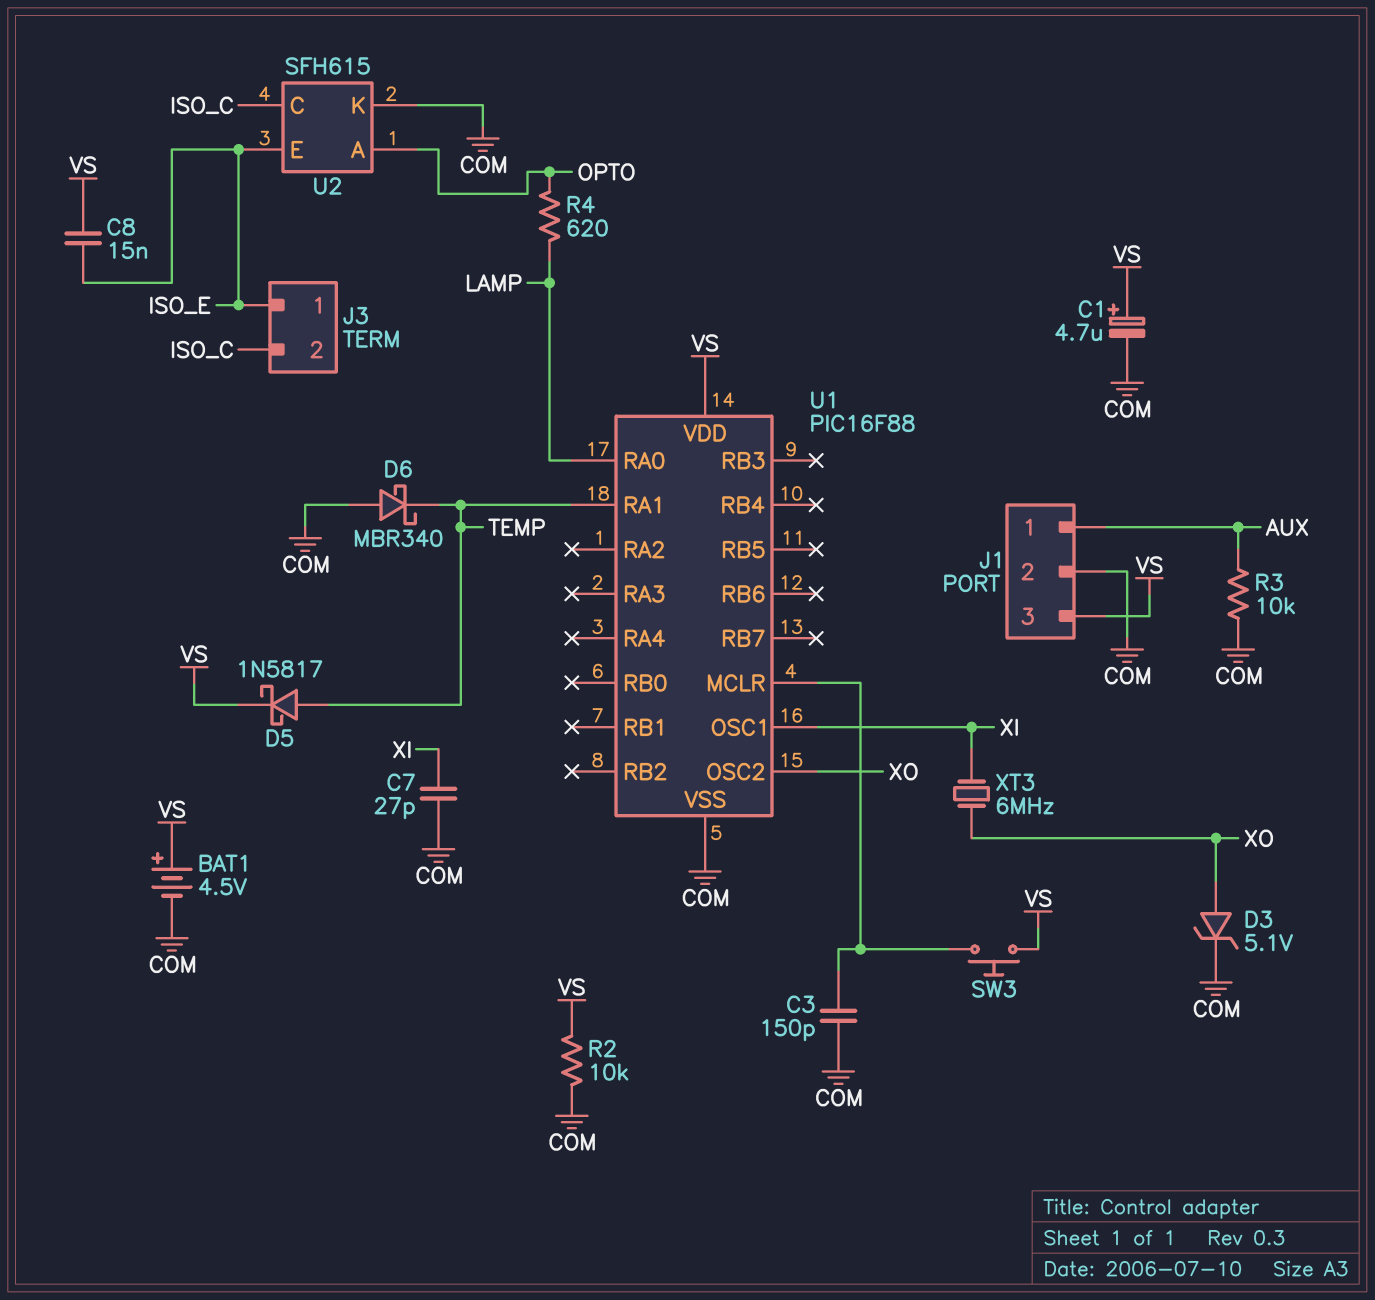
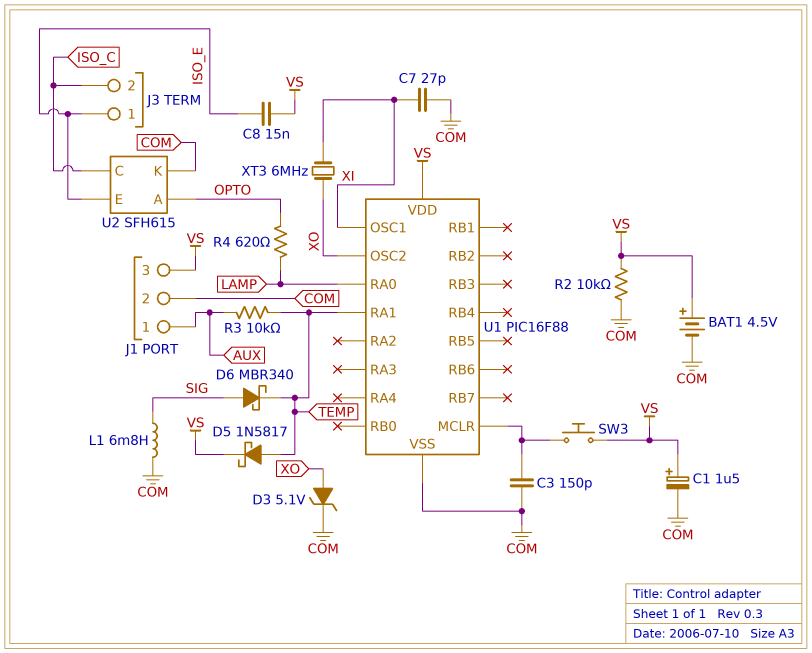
C1: 4.7uF (plus VS, minus COM) -> 1.5uF (plus VS, minus COM)
D6: schottky MBR340 (A COM, K TEMP) -> schottky MBR340 (A SIG, K TEMP)
L1: none -> 6.8mH (COM, SIG)
R3: 10k (AUX, COM) -> 10k (AUX, TEMP)

